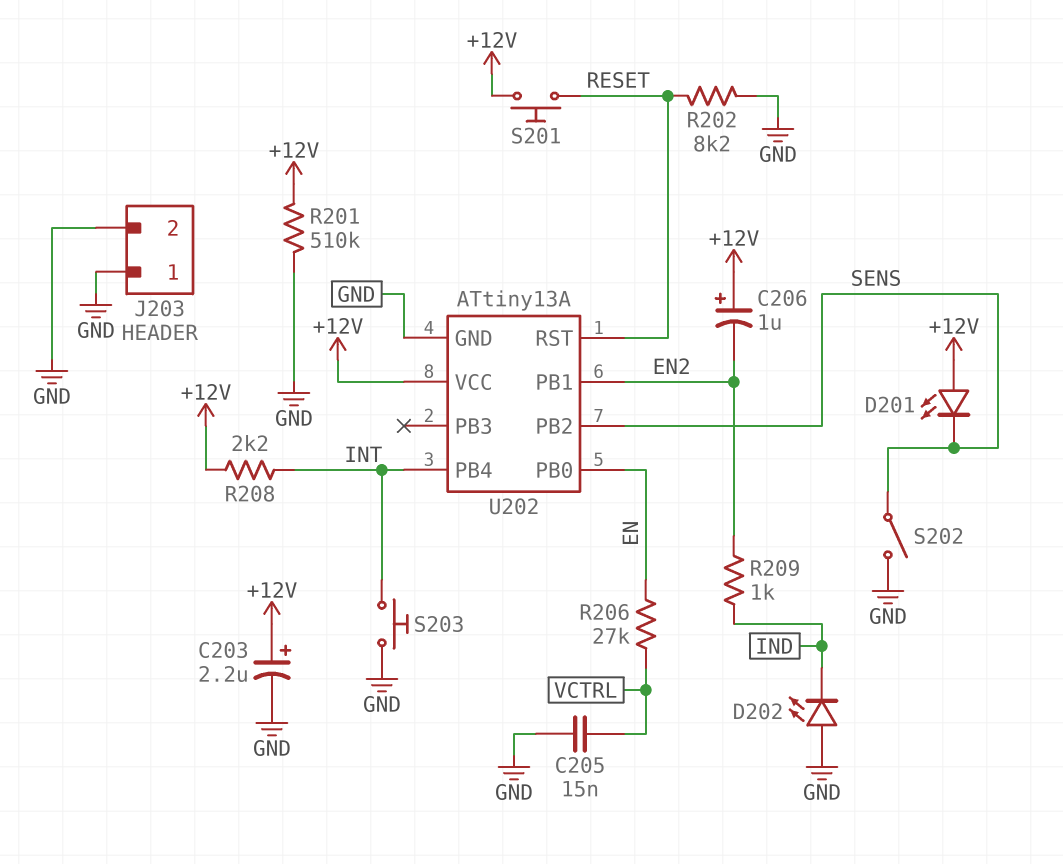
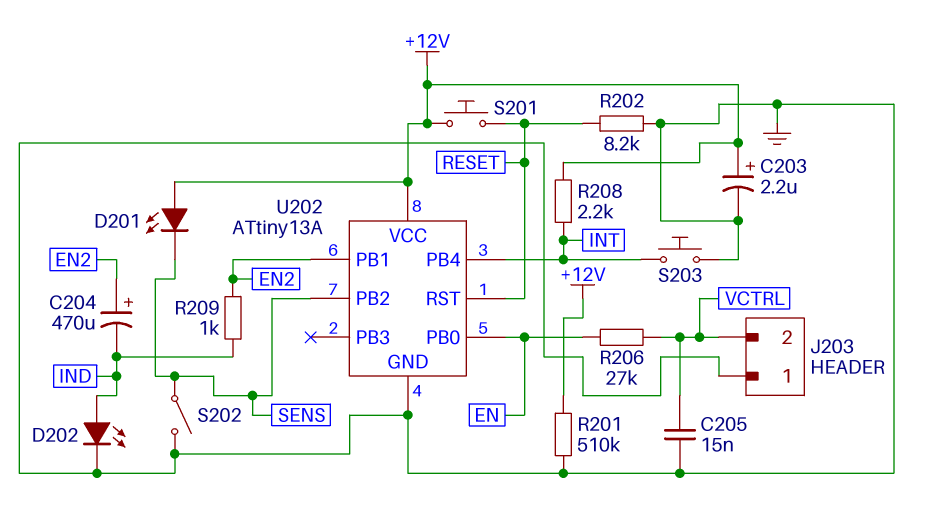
C204: none -> 470uF (plus EN2, minus IND)
C206: 1uF (plus +12V, minus EN2) -> none
D202: LED (A GND, K IND) -> LED (A IND, K GND)
J203 pin 2: GND -> VCTRL

